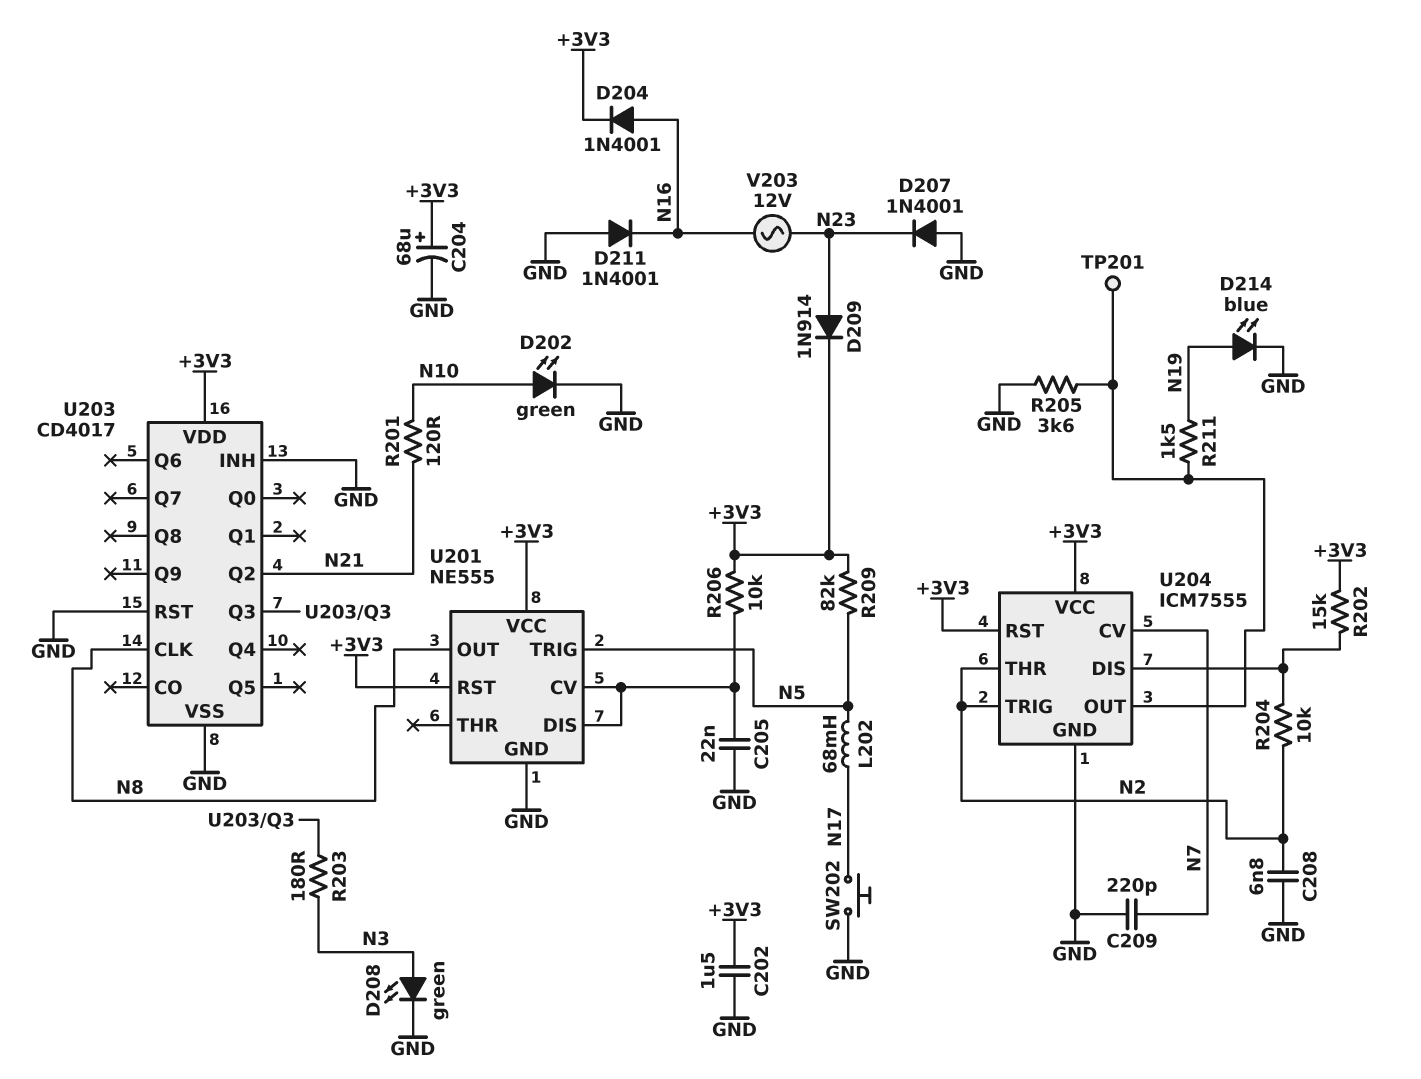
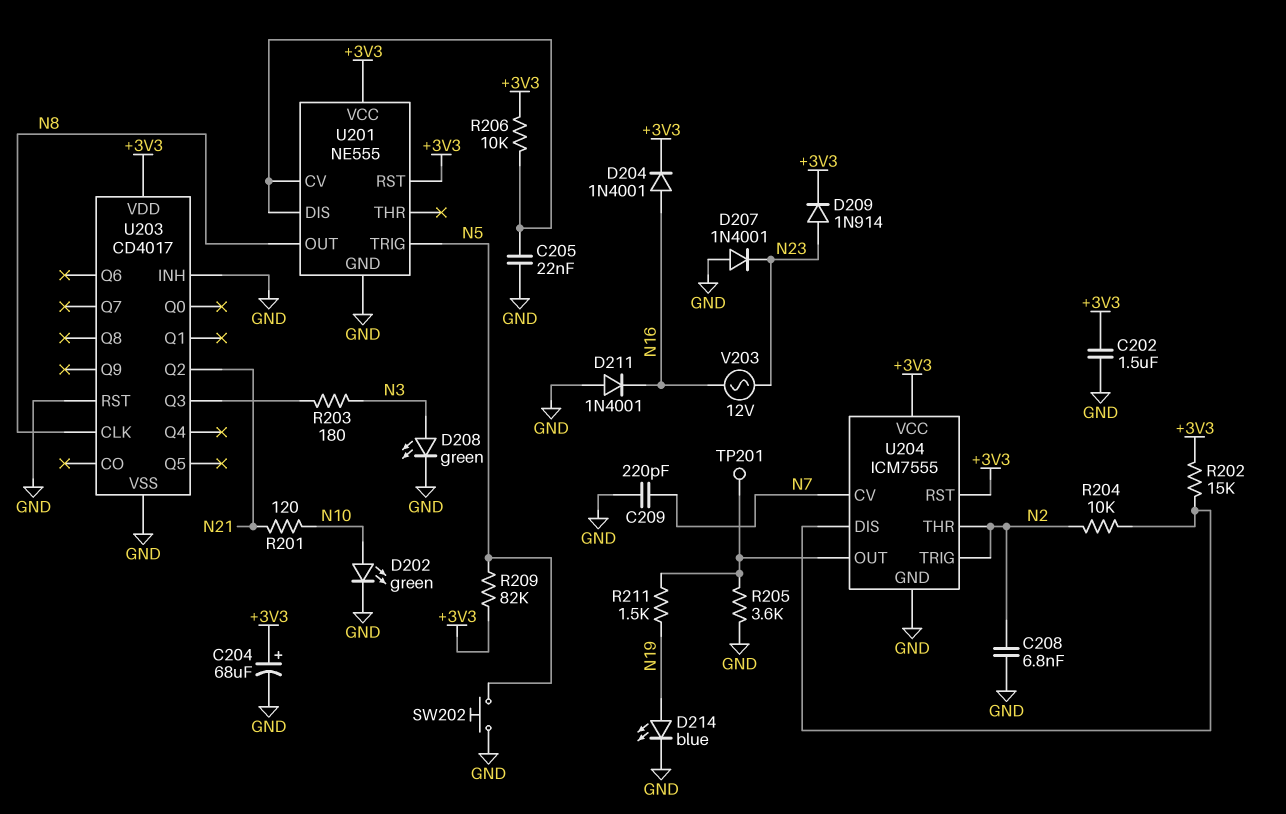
L202: 68mH (N5, N17) -> none
SW202: button (GND, N17) -> button (GND, N5)

